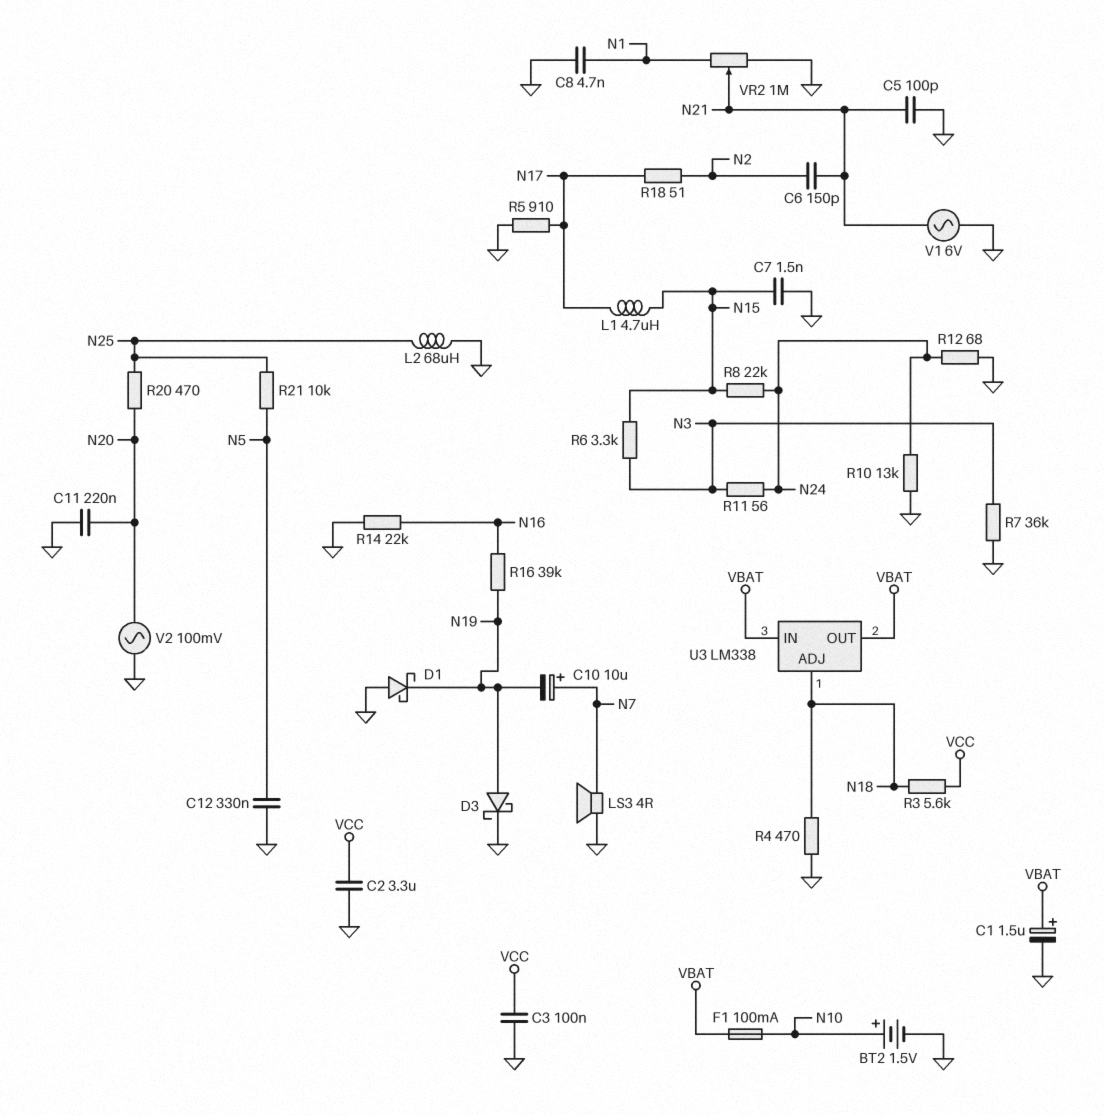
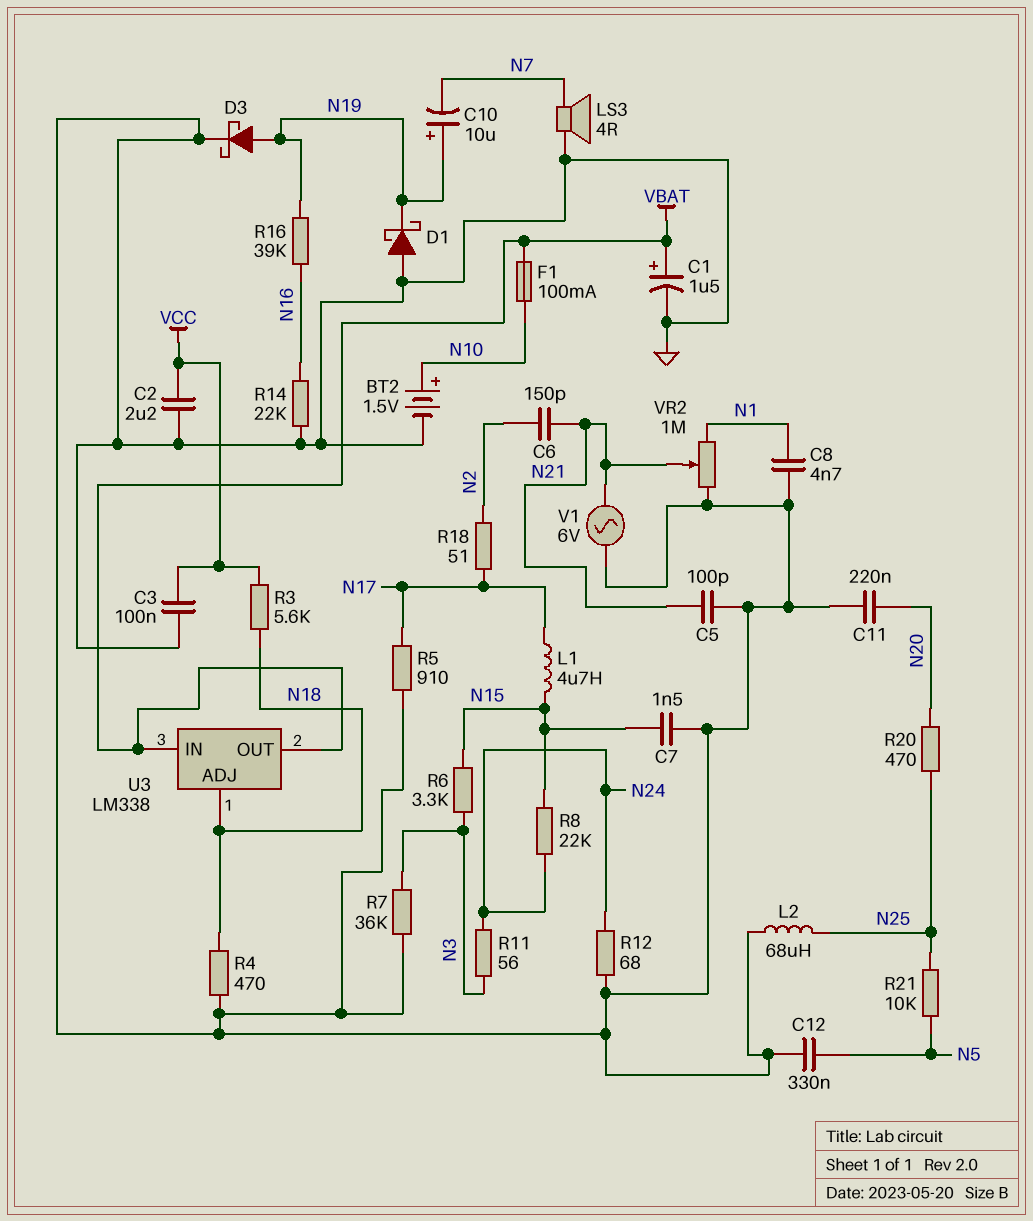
C2: 3.3uF (GND, VCC) -> 2.2uF (GND, VCC)
C10: 10uF (plus N7, minus N19) -> 10uF (plus N19, minus N7)
R10: 13k (GND, N24) -> none
V2: AC 100mV (GND, N20) -> none

